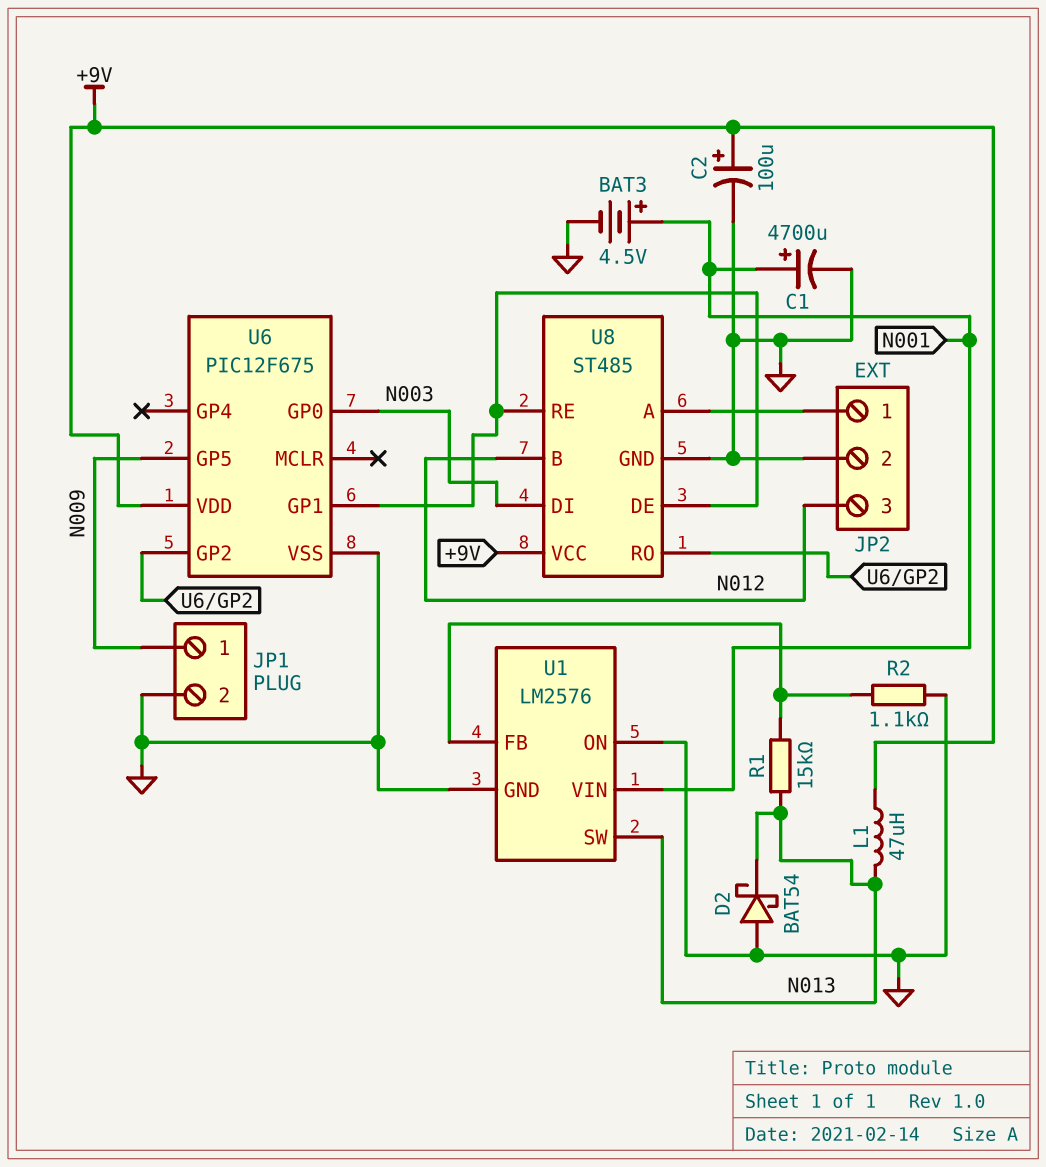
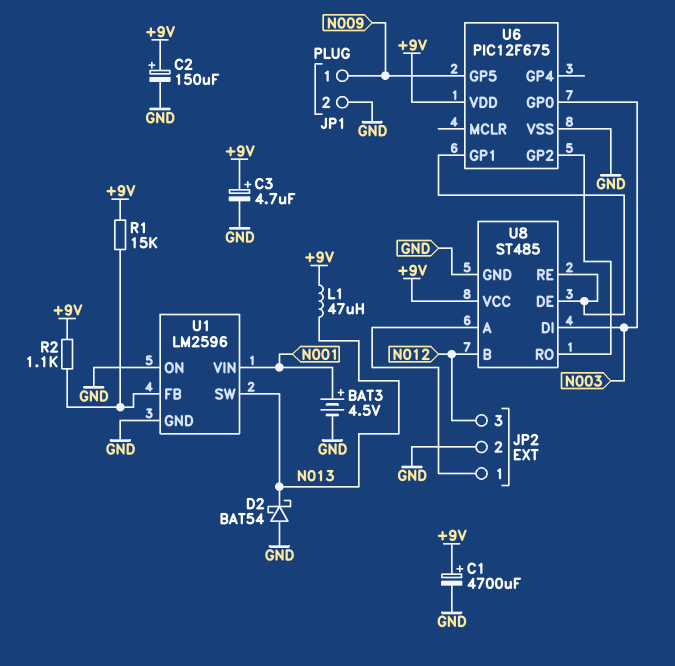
C1: 4700uF (plus N001, minus GND) -> 4700uF (plus +9V, minus GND)
C2: 100uF (plus +9V, minus GND) -> 150uF (plus +9V, minus GND)
C3: none -> 4.7uF (plus +9V, minus GND)
R1: 15k (N013, U1/FB) -> 15k (+9V, U1/FB)
R2: 1.1k (GND, U1/FB) -> 1.1k (+9V, U1/FB)
U1: LM2576 -> LM2596

